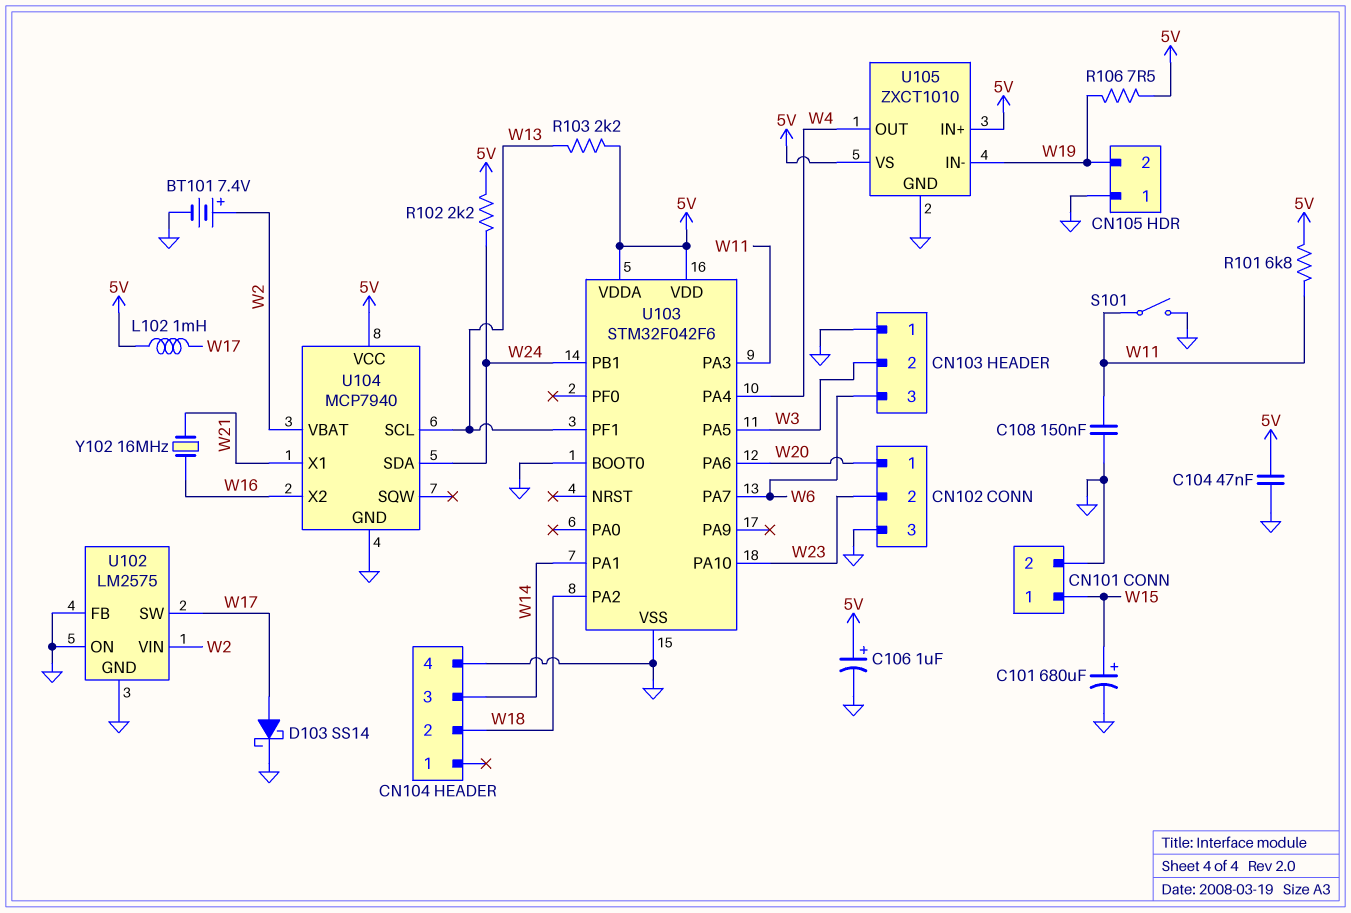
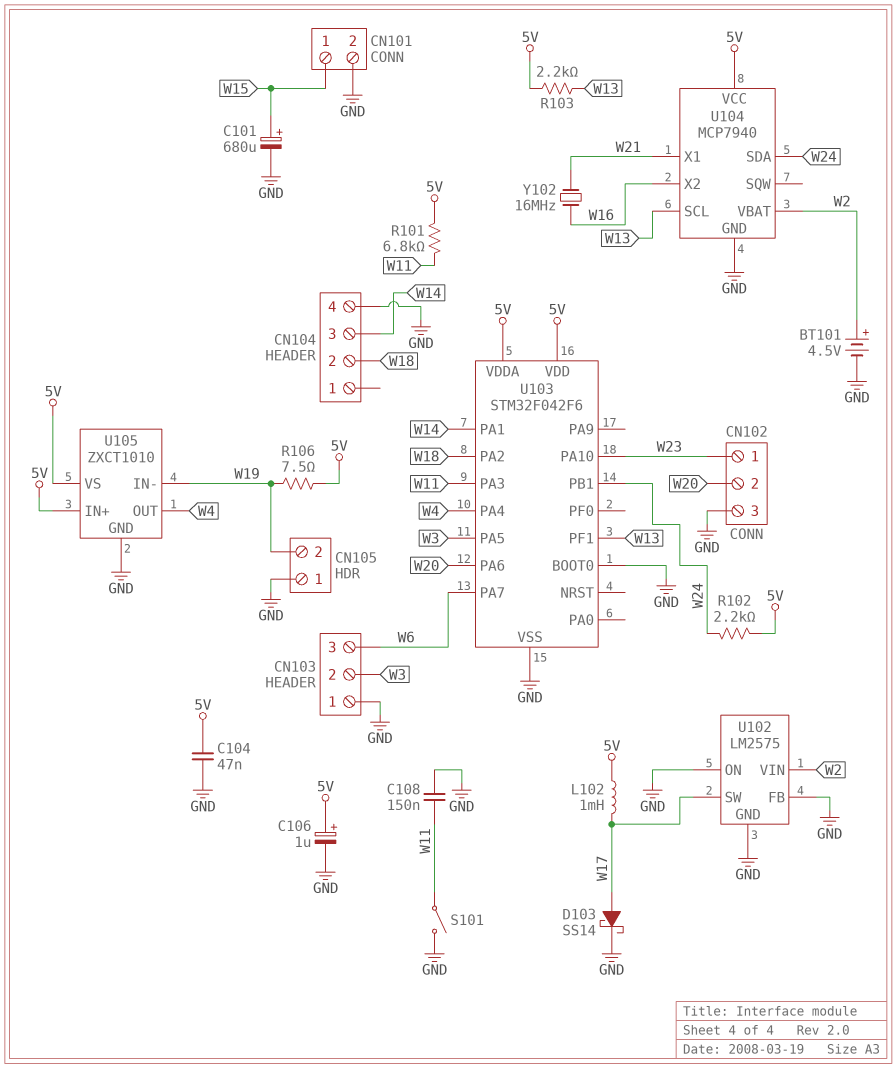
BT101: 7.4V (plus W2, minus GND) -> 4.5V (plus W2, minus GND)
CN102 pin 1: W20 -> W23
CN102 pin 2: W23 -> W20

